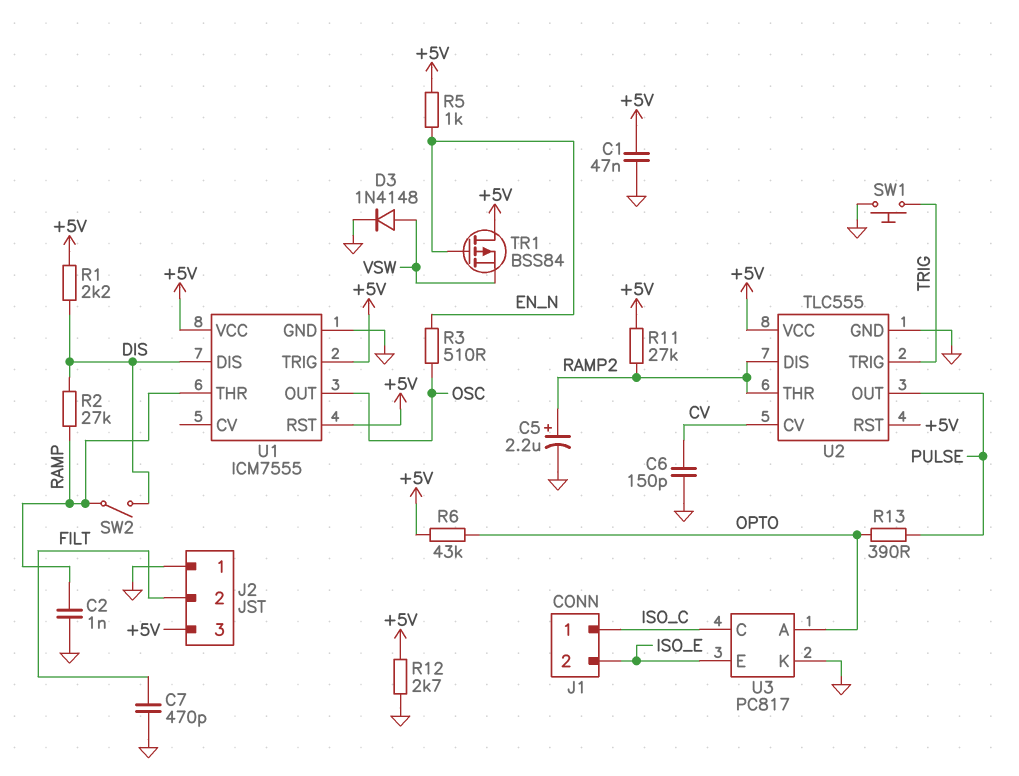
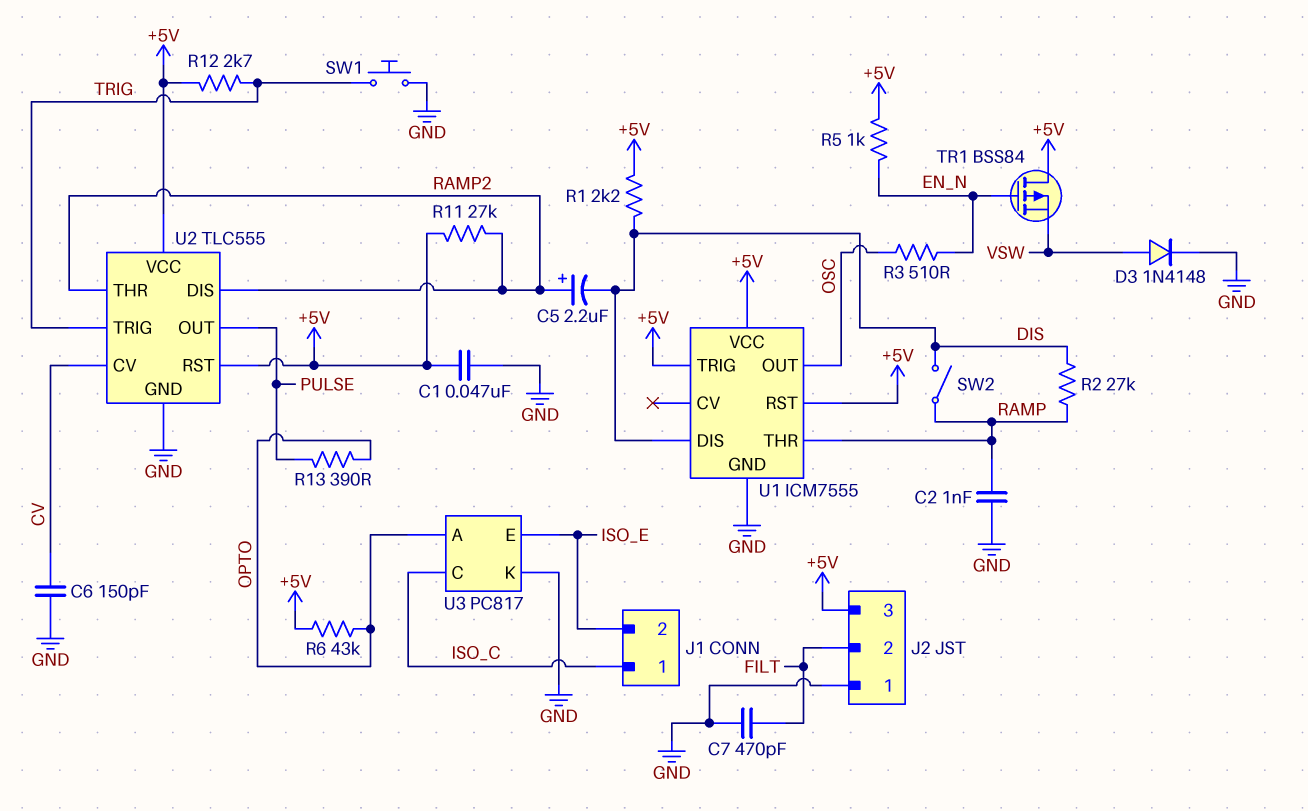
C5: 2.2uF (plus RAMP2, minus GND) -> 2.2uF (plus RAMP2, minus DIS)
R12: 2.7k (+5V, GND) -> 2.7k (+5V, TRIG)

